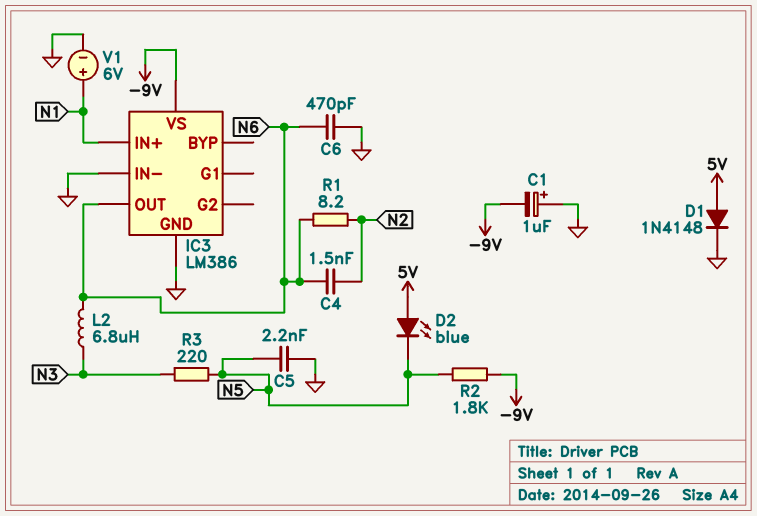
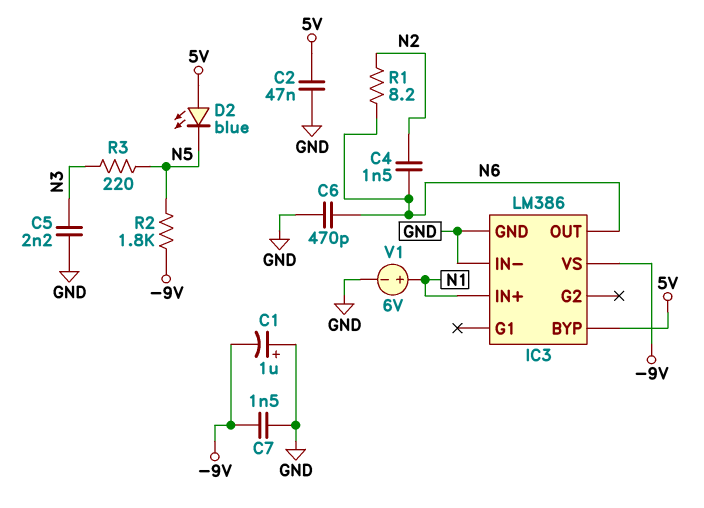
C2: none -> 47nF (5V, GND)
C5: 2.2nF (GND, N5) -> 2.2nF (GND, N3)
C7: none -> 1.5nF (-9V, GND)
D1: diode 1N4148 (A 5V, K GND) -> none
IC3 pin BYP: none -> 5V
L2: 6.8uH (N3, N6) -> none

